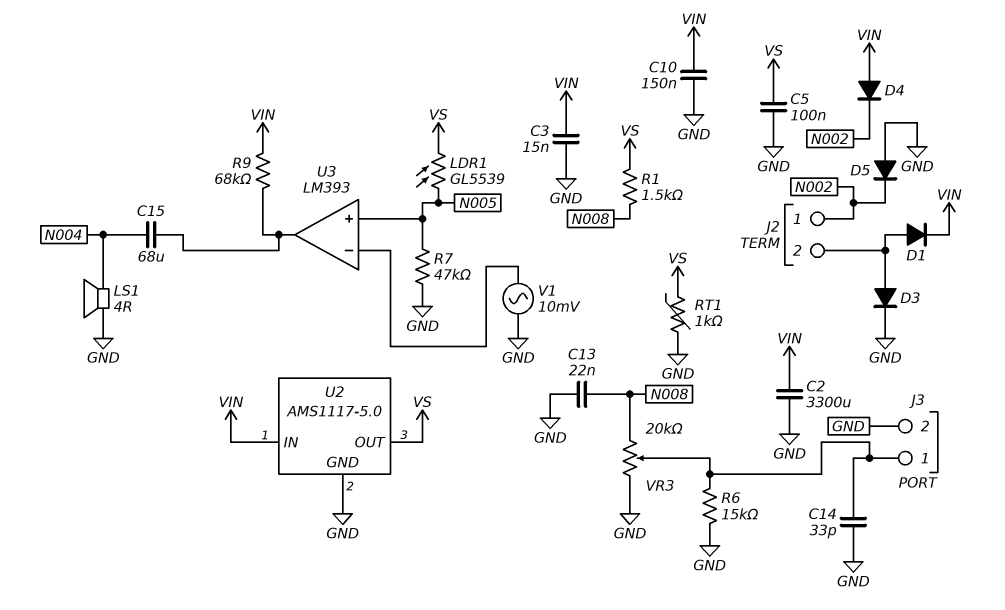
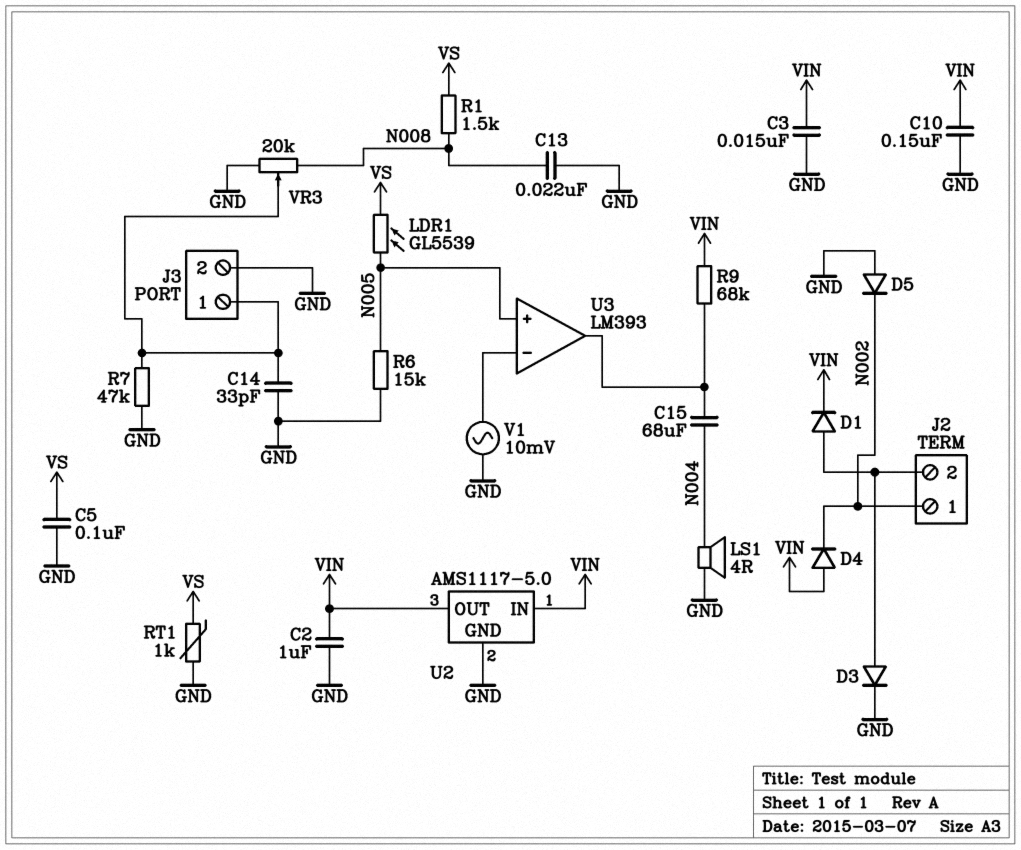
C2: 3300uF (GND, VIN) -> 1uF (GND, VIN)
R6: 15k (GND, J3/1) -> 15k (GND, N005)
R7: 47k (GND, N005) -> 47k (GND, J3/1)
U2 pin OUT: VS -> VIN

